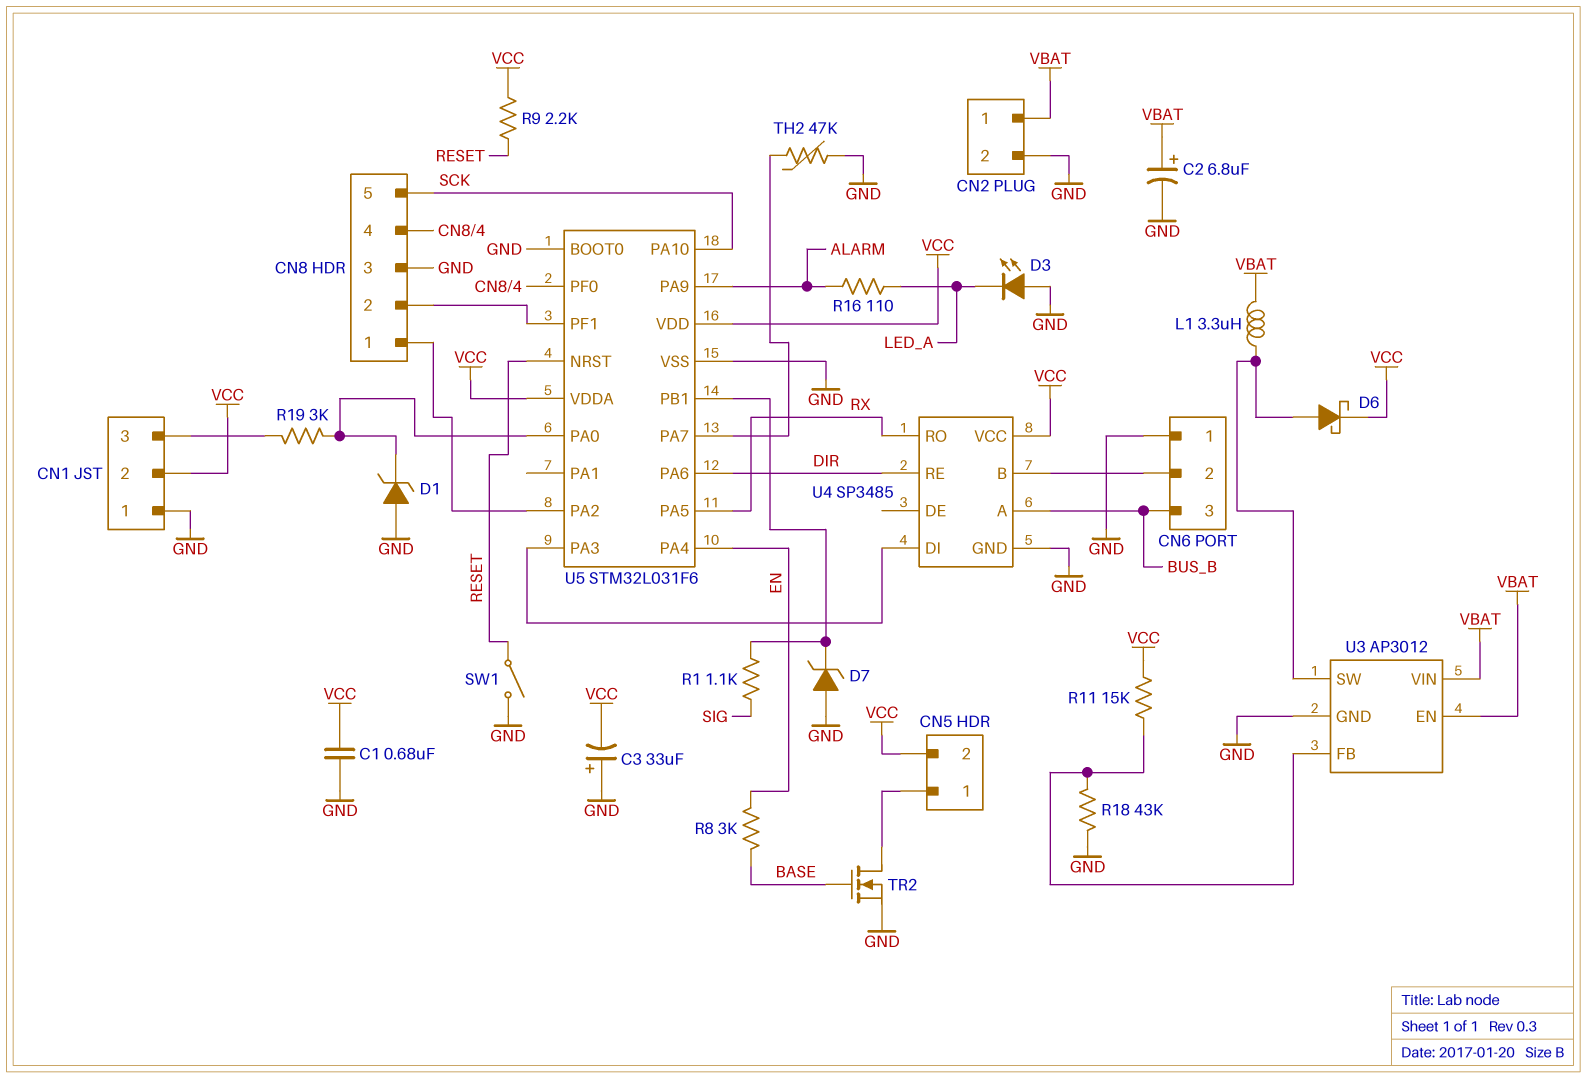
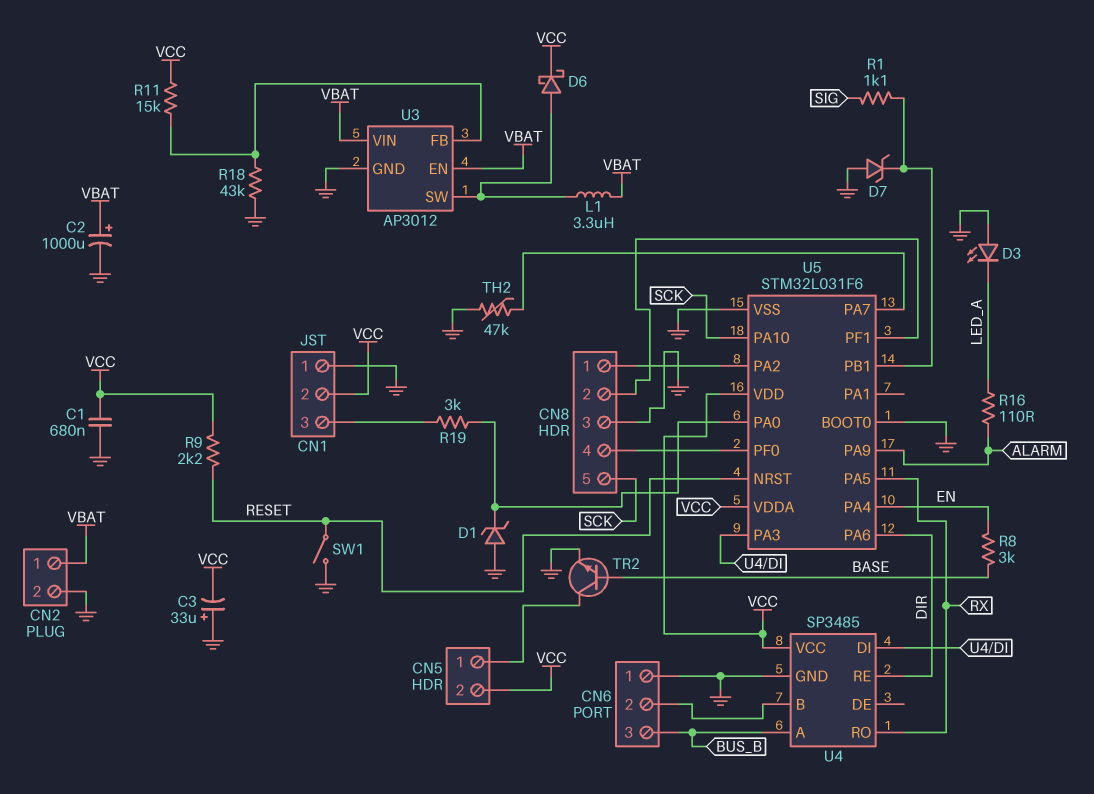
C2: 6.8uF (plus VBAT, minus GND) -> 1000uF (plus VBAT, minus GND)
TR2: NMOS (G BASE, D CN5/1, S GND) -> NPN (B BASE, C CN5/1, E GND)

